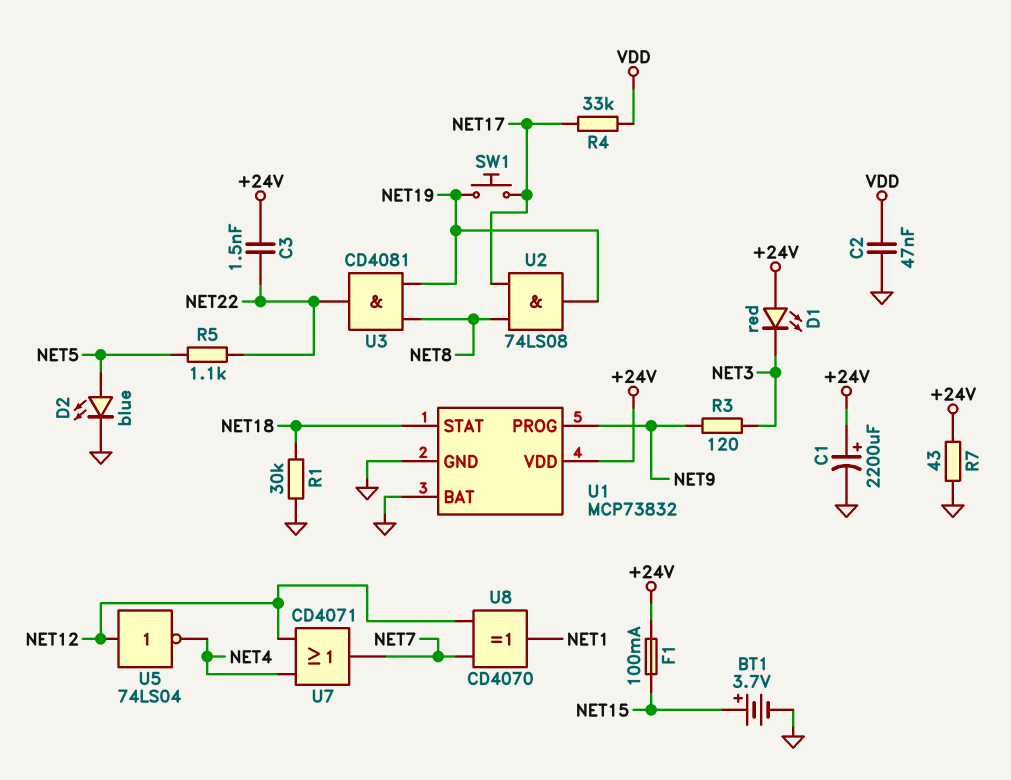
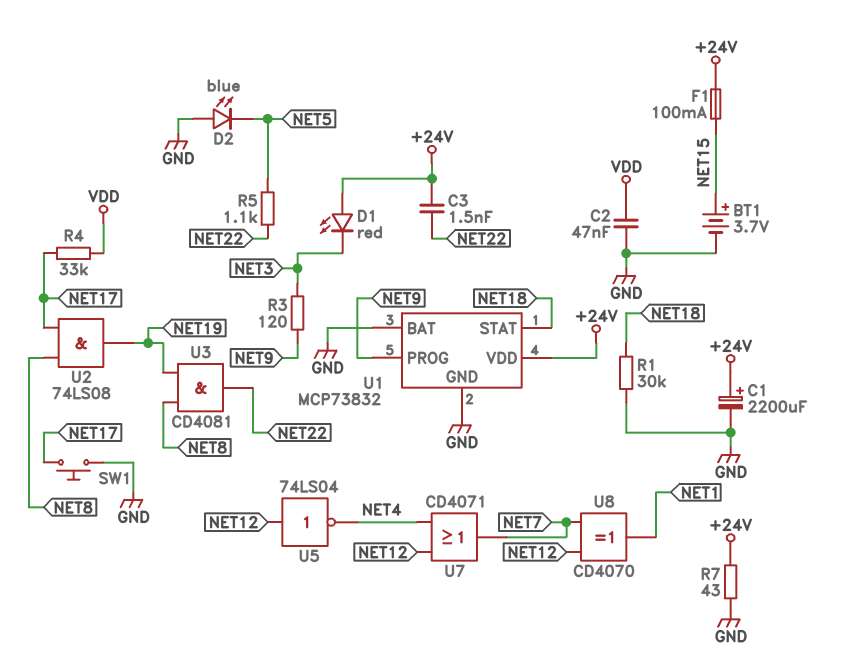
D2: LED blue (A NET5, K GND) -> LED blue (A GND, K NET5)
SW1: button (NET17, NET19) -> button (GND, NET17)

